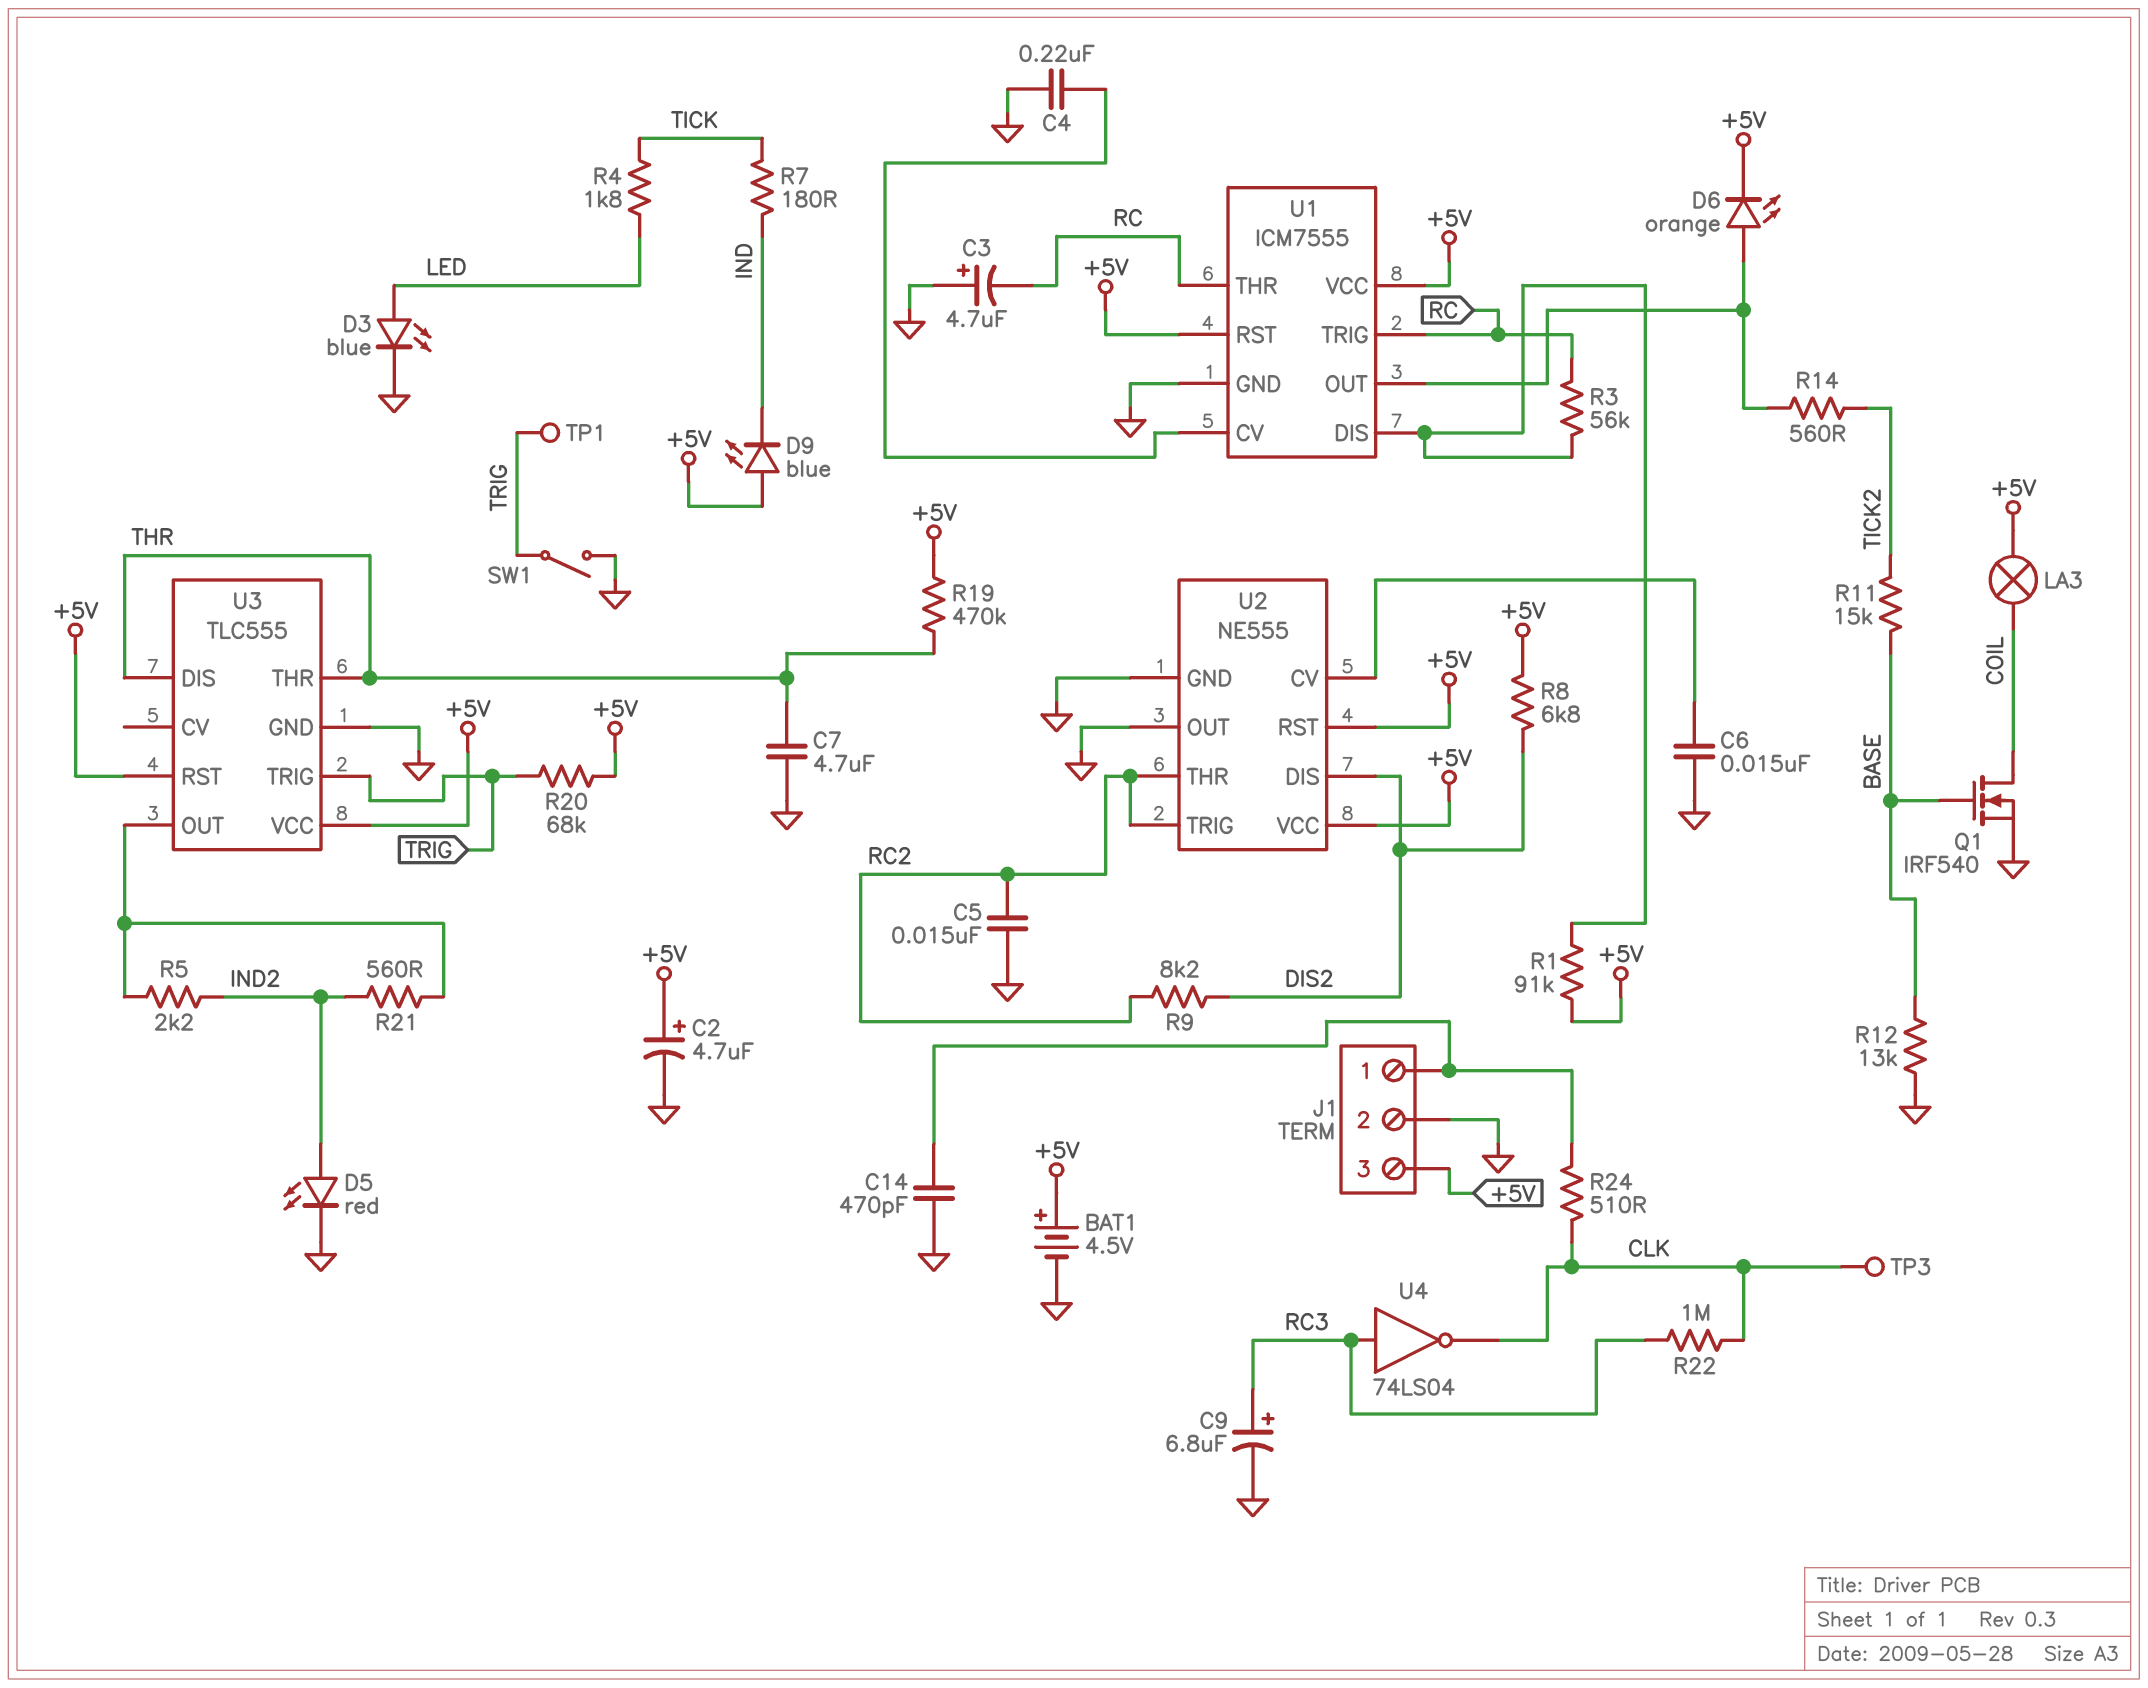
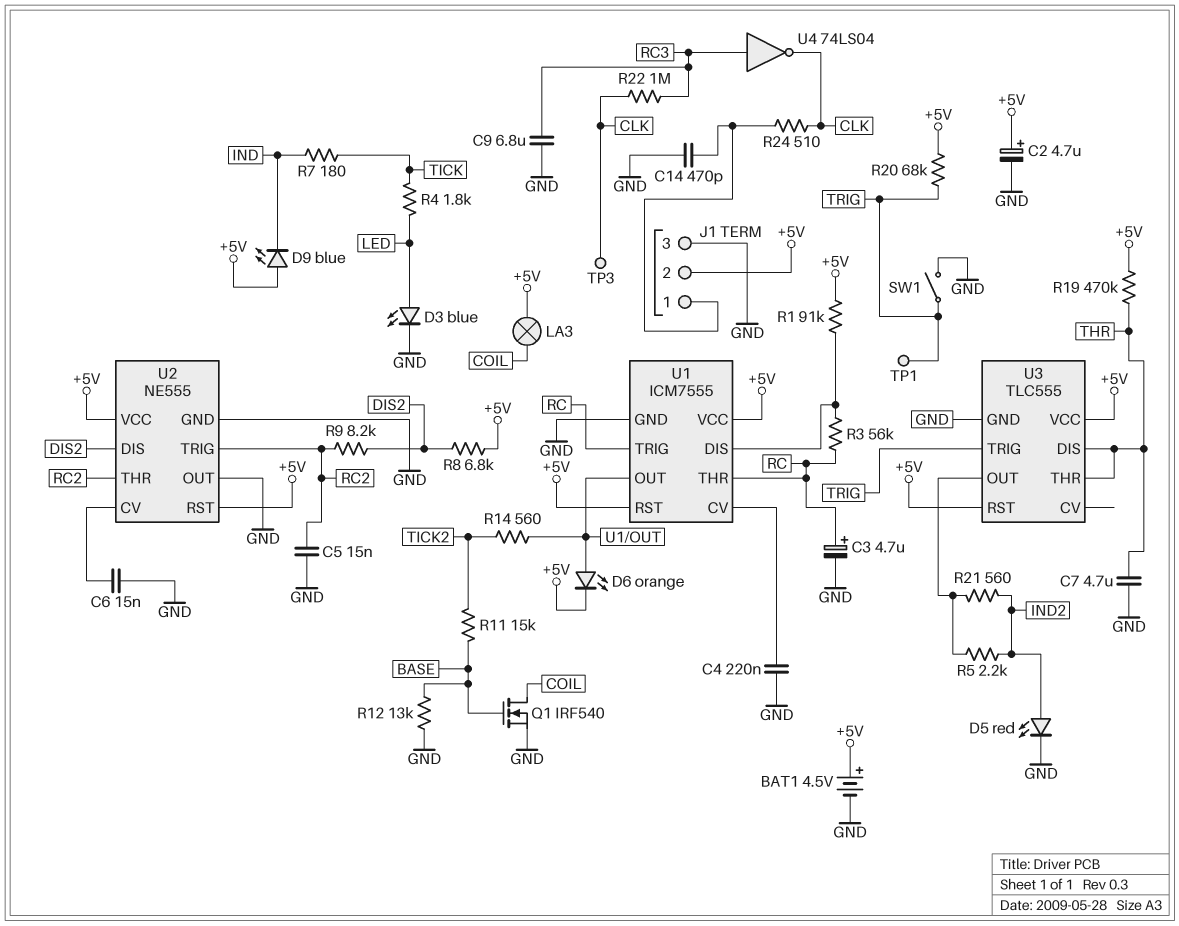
C3: 4.7uF (plus GND, minus RC) -> 4.7uF (plus RC, minus GND)
C9: 6.8uF (plus RC3, minus GND) -> 6.8uF (GND, RC3)
J1 pin 2: GND -> +5V
J1 pin 3: +5V -> GND

